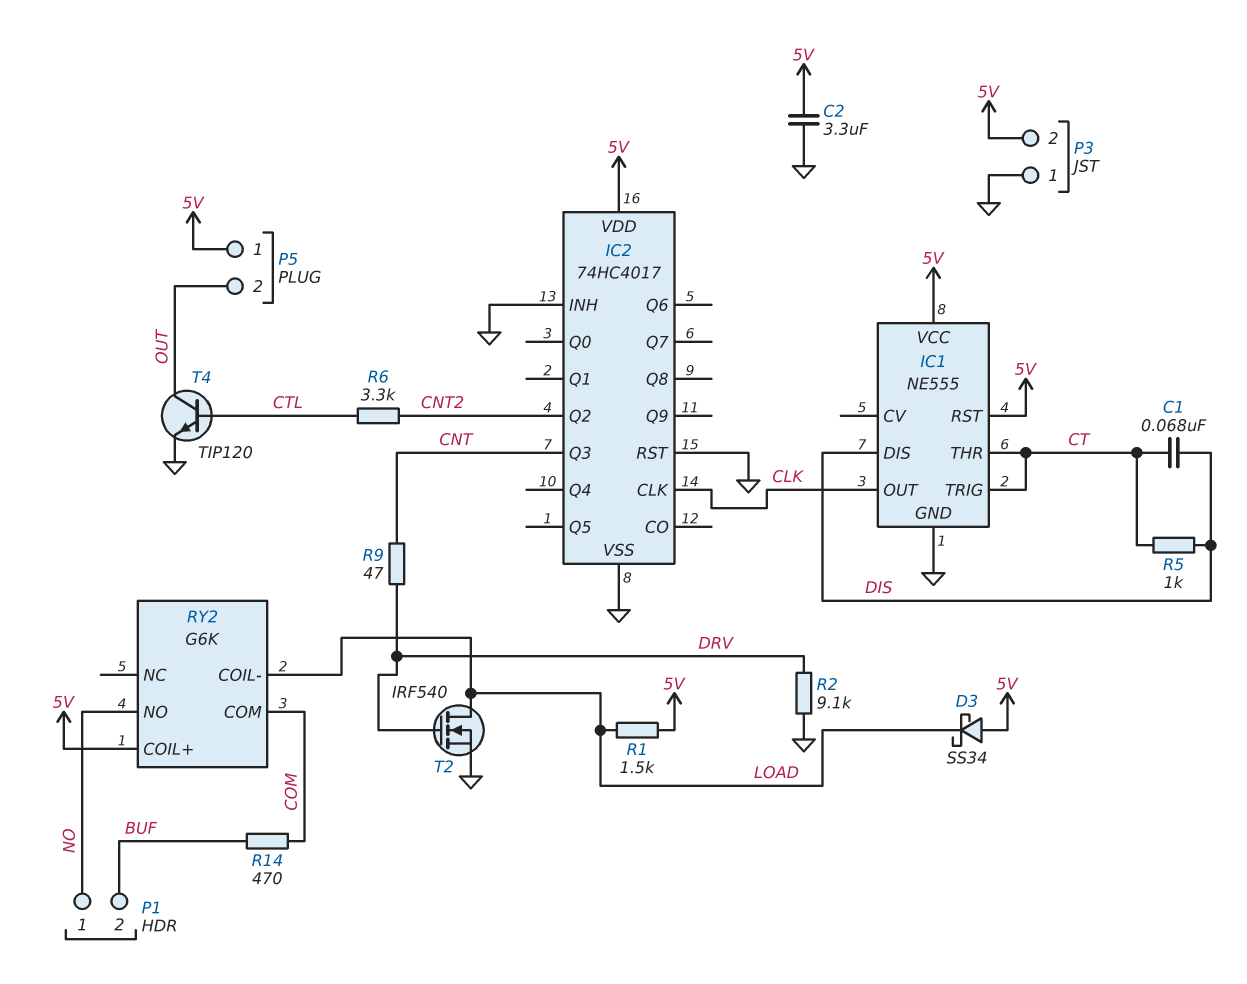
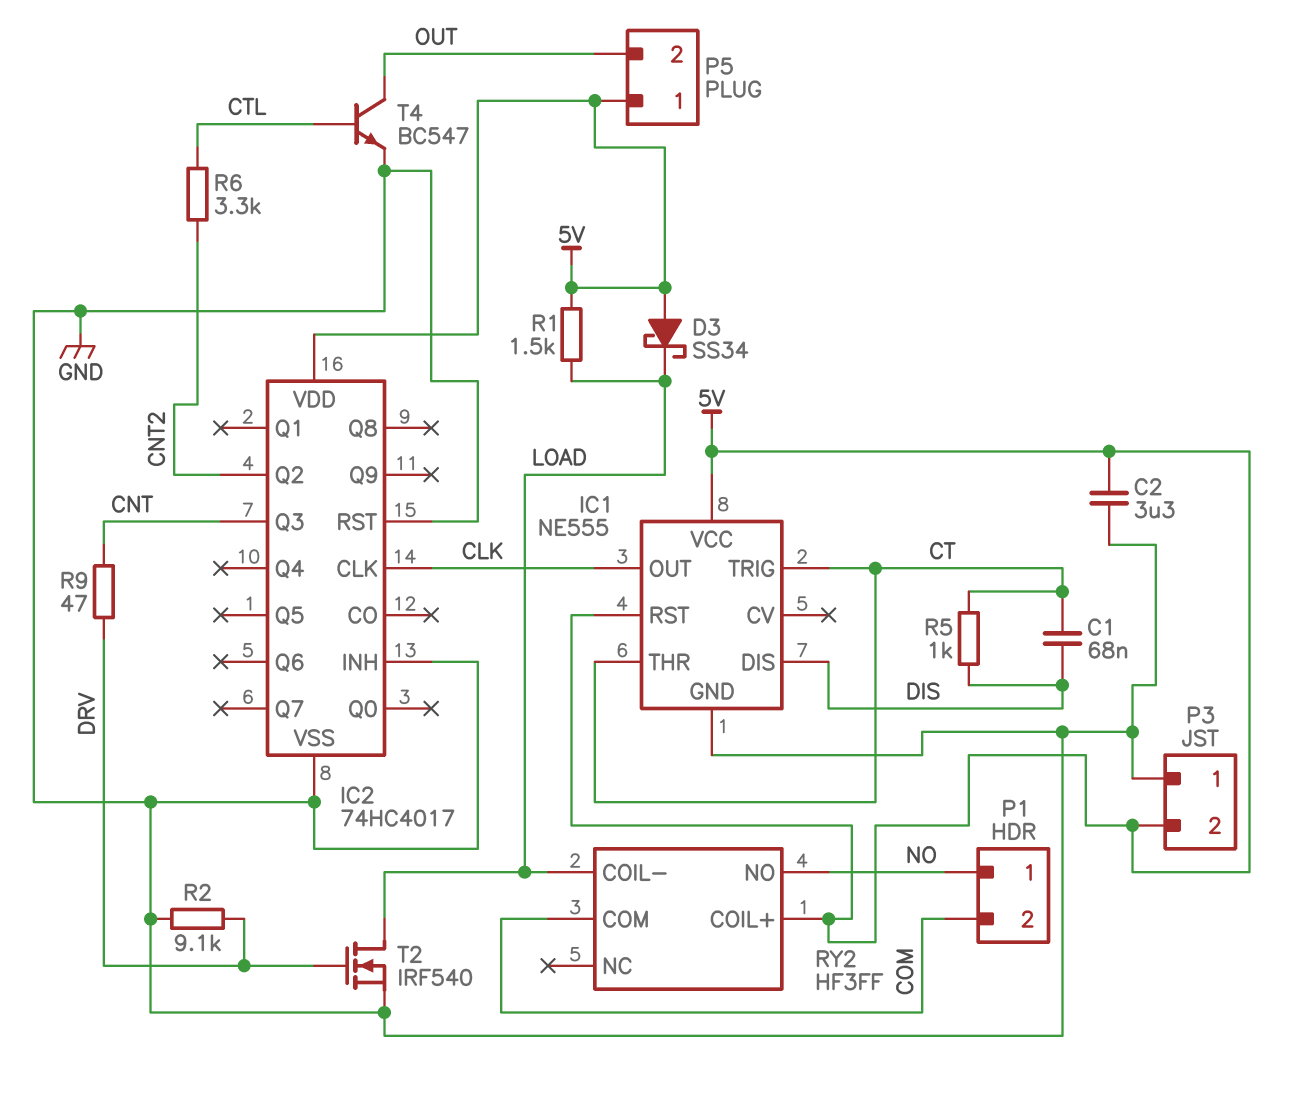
P1 pin 2: BUF -> COM
R14: 470 (BUF, COM) -> none
RY2: G6K -> HF3FF
T4: NPN TIP120 (B CTL, C OUT, E GND) -> NPN BC547 (B CTL, C OUT, E GND)

